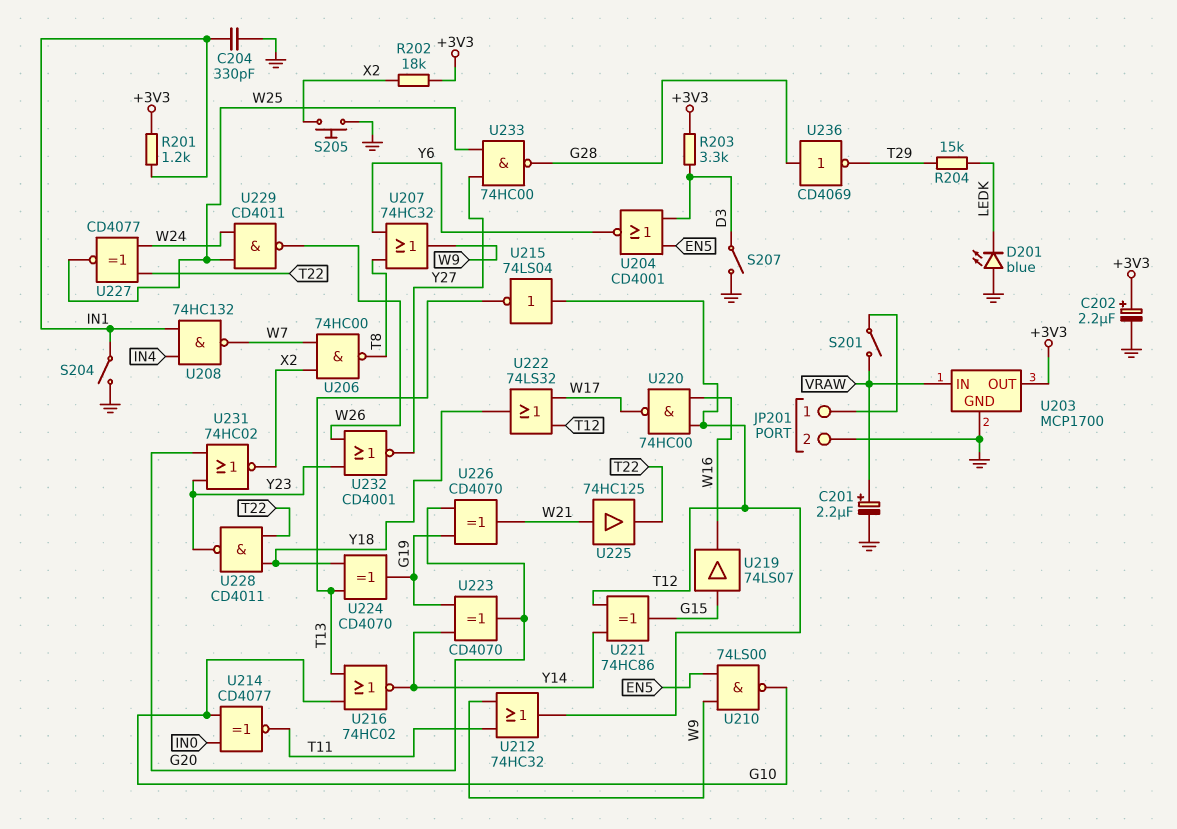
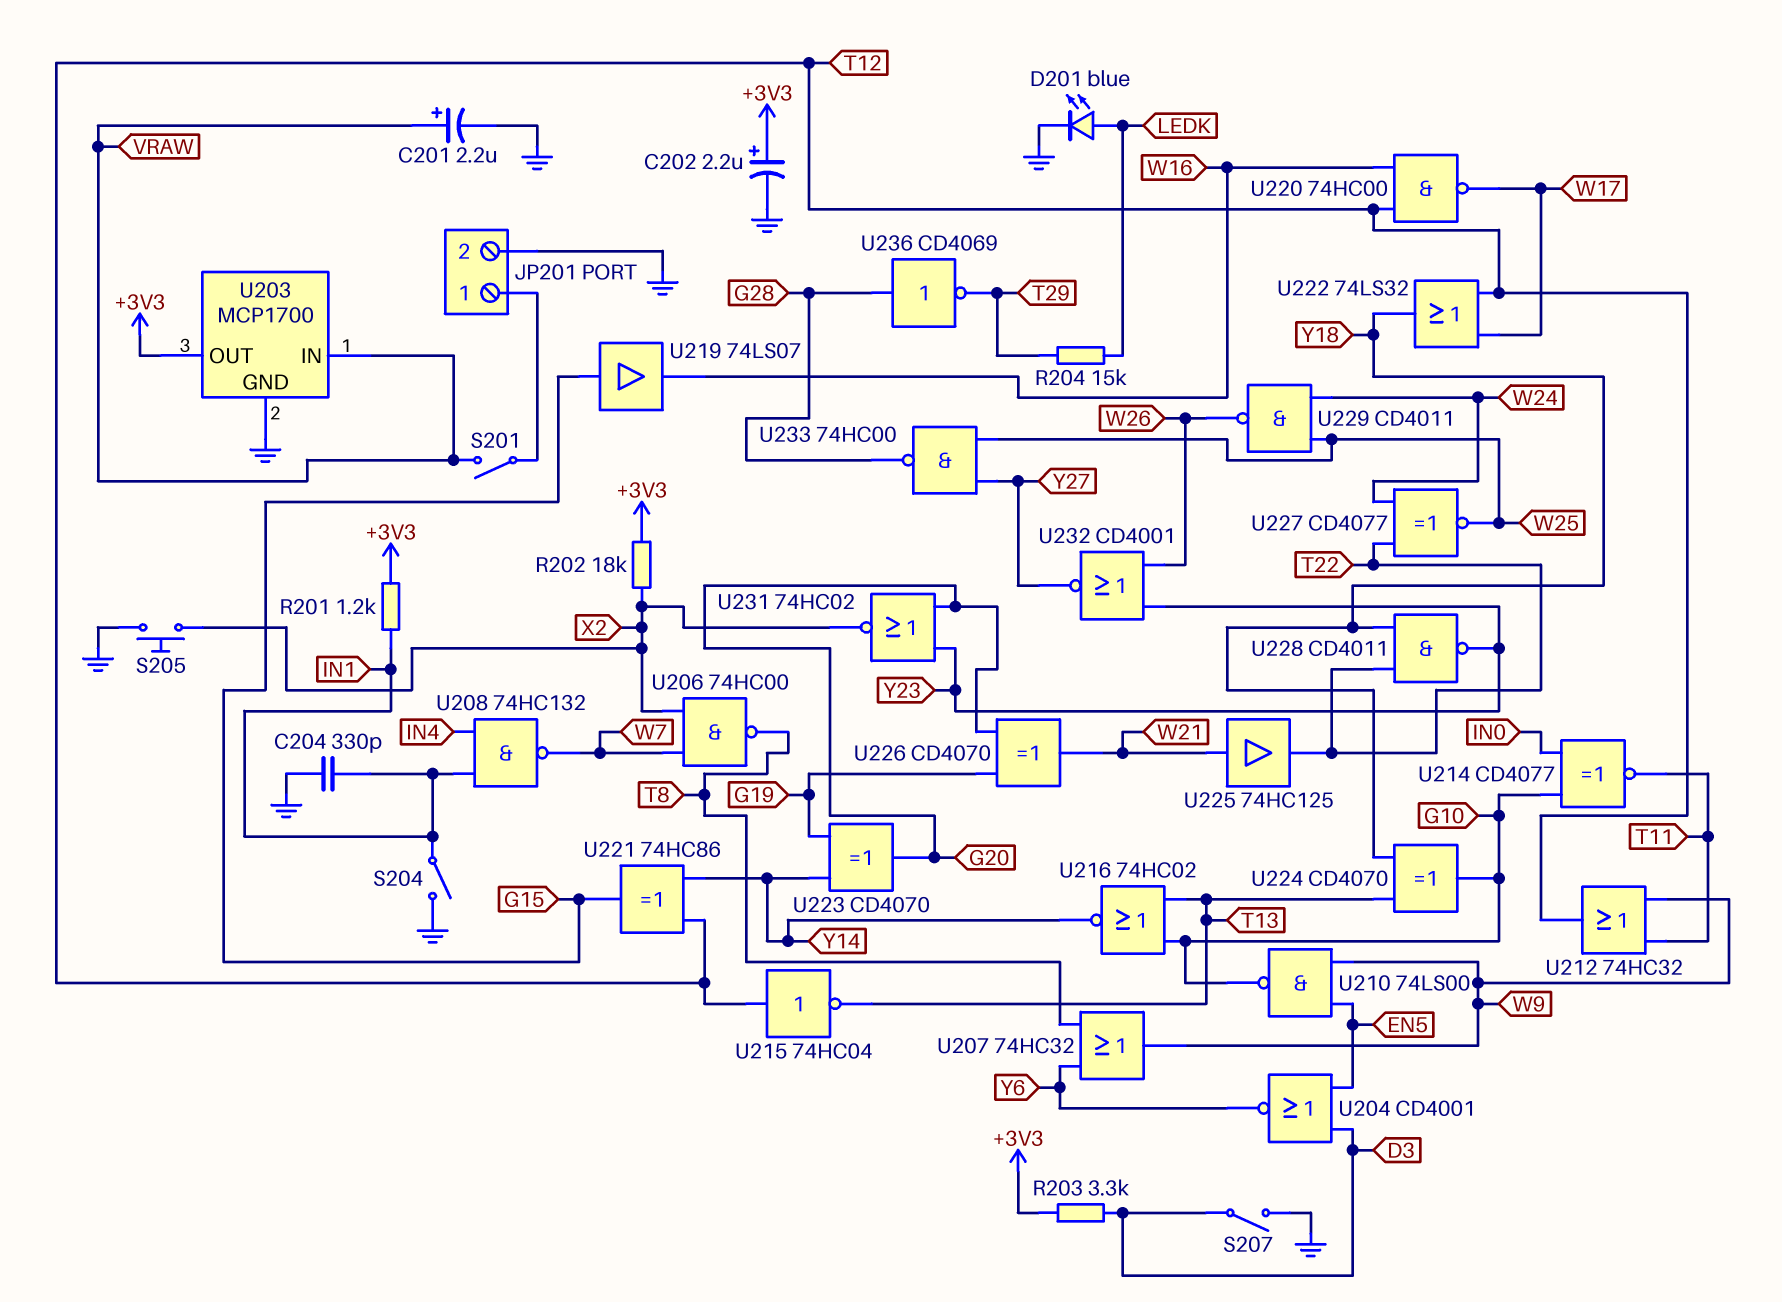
D201: LED blue (A GND, K LEDK) -> LED blue (A LEDK, K GND)
U215: NOT 74LS04 (in T12, out T13) -> NOT 74HC04 (in T12, out T13)
U224: XOR CD4070 (in T13, in Y18, out G19) -> XOR CD4070 (in T13, in Y18, out G10)

